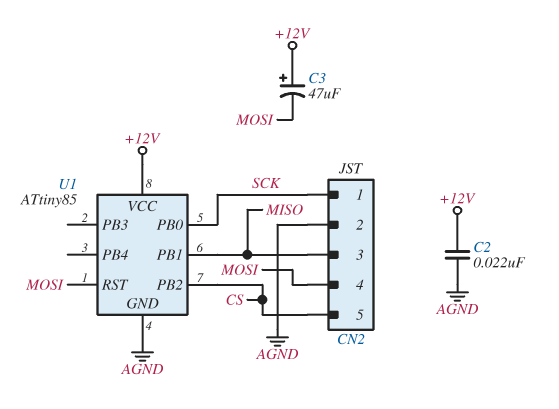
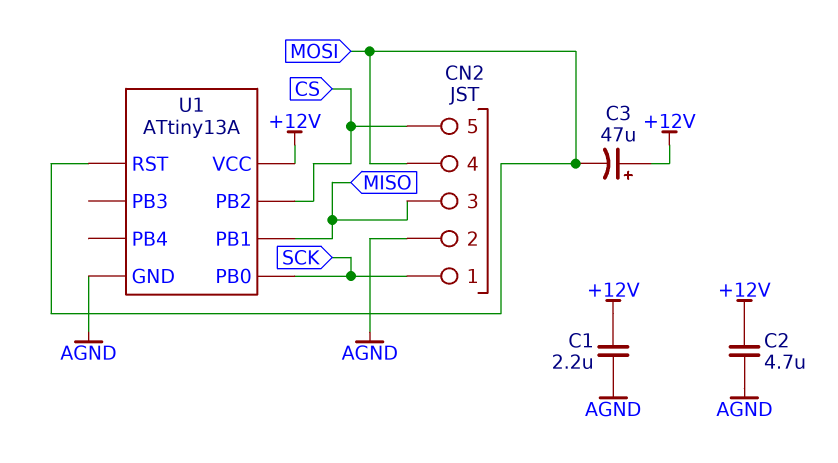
C1: none -> 2.2uF (+12V, AGND)
C2: 22nF (+12V, AGND) -> 4.7uF (+12V, AGND)
U1: ATtiny85 -> ATtiny13A

